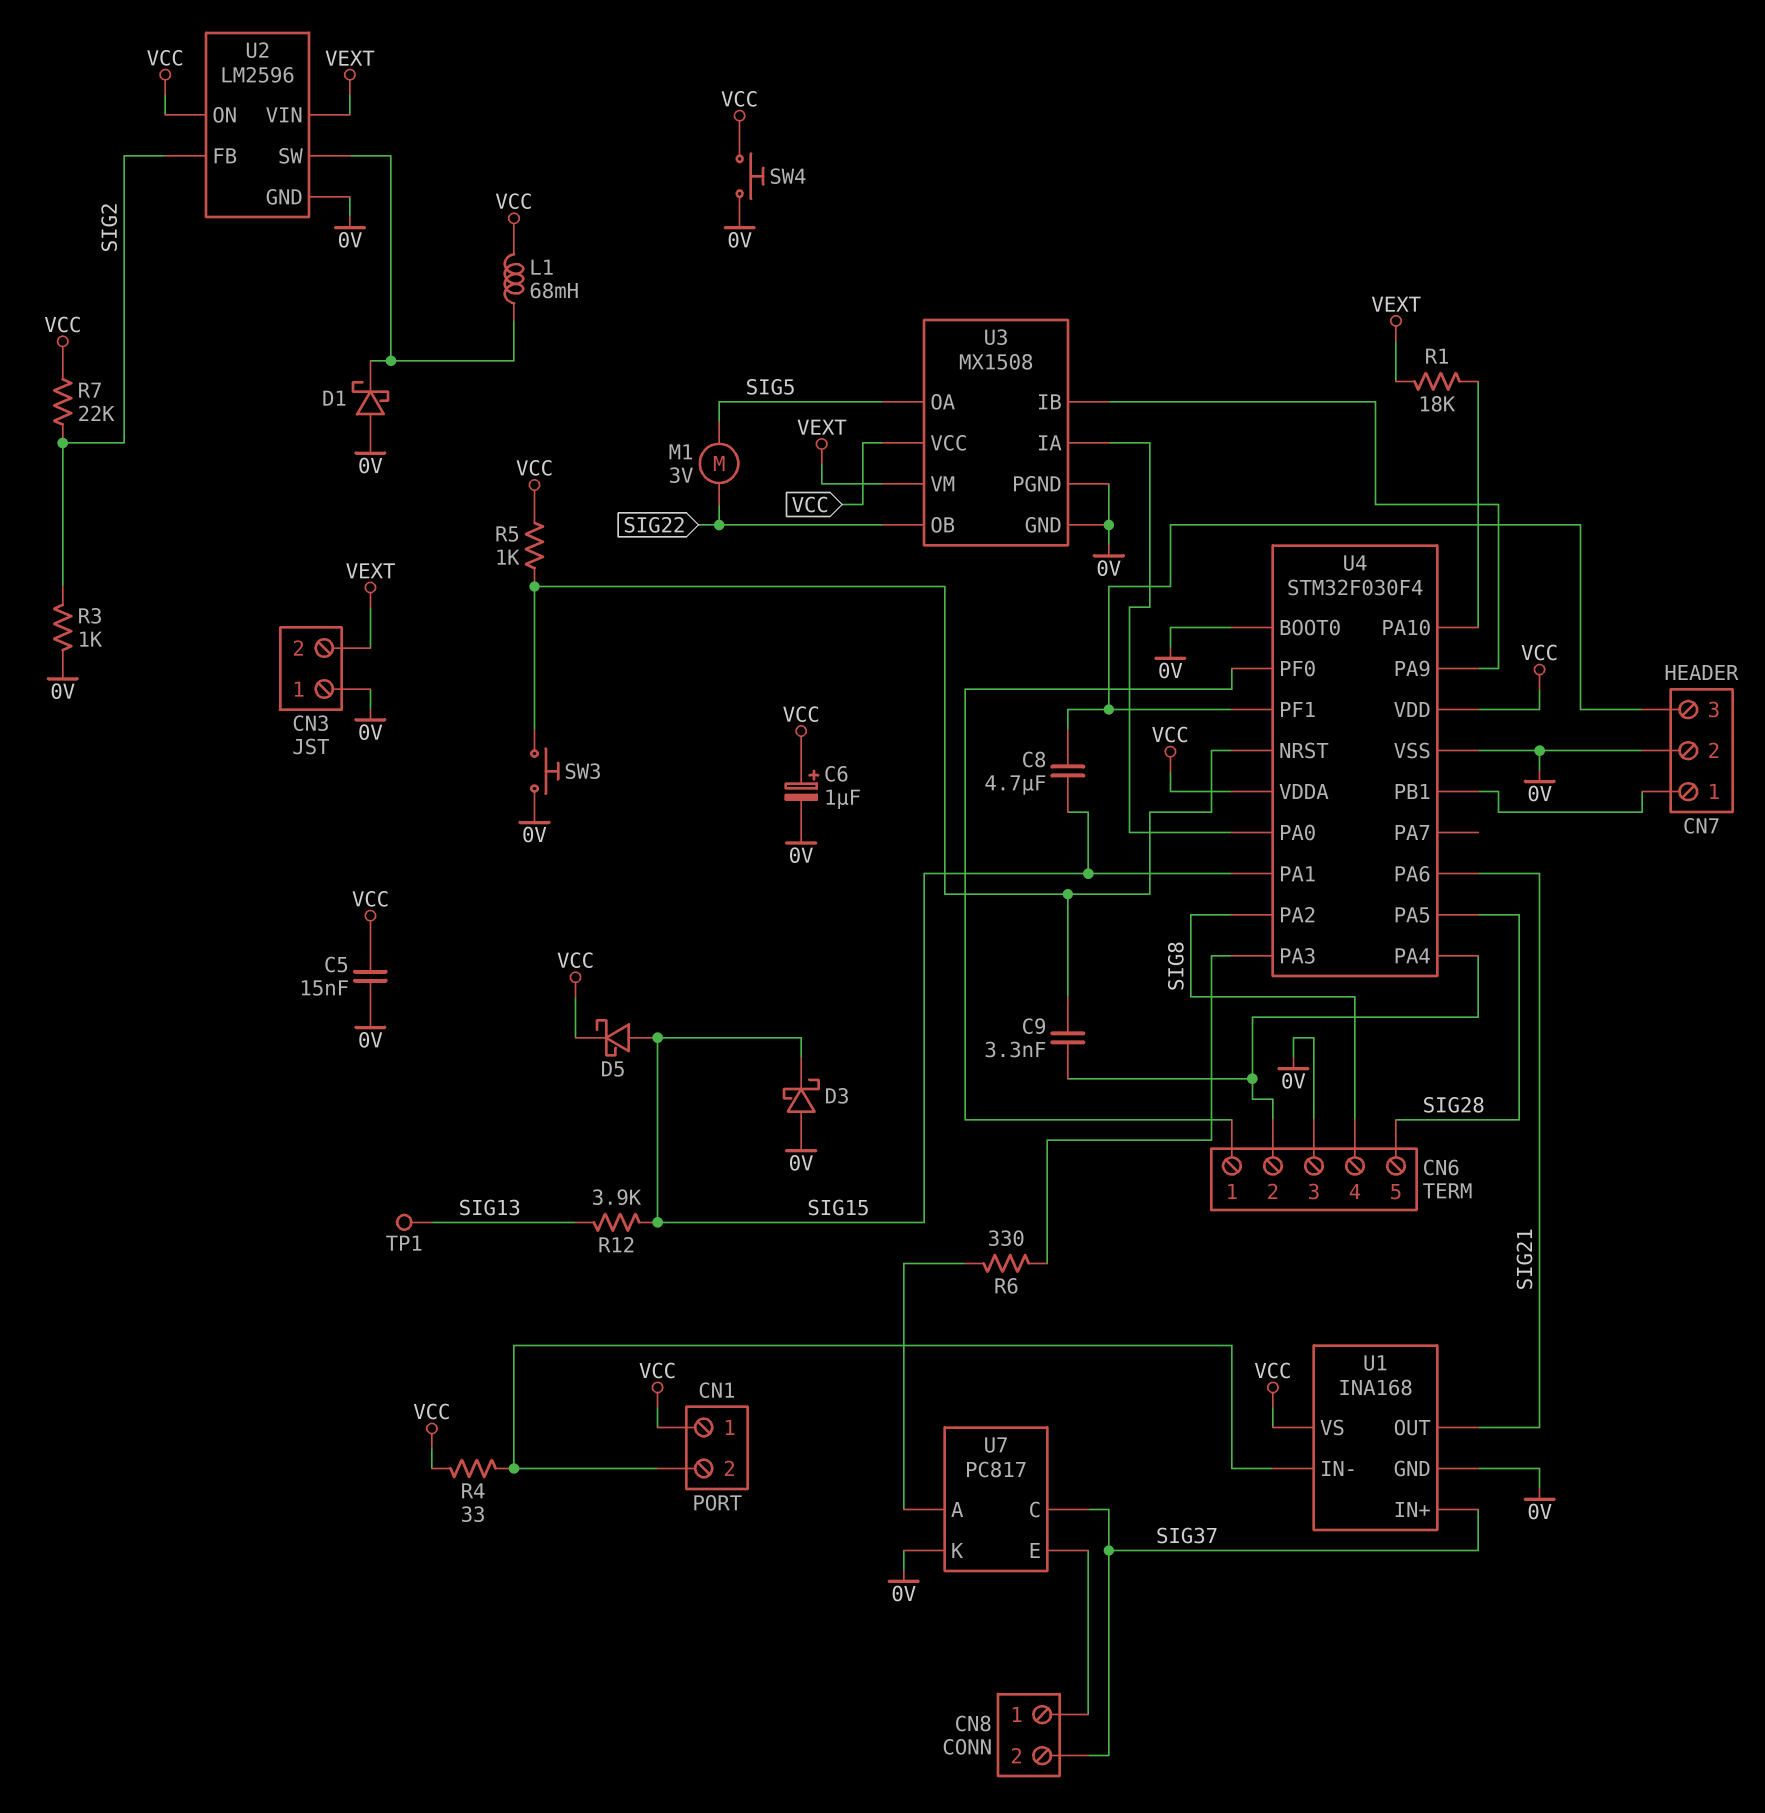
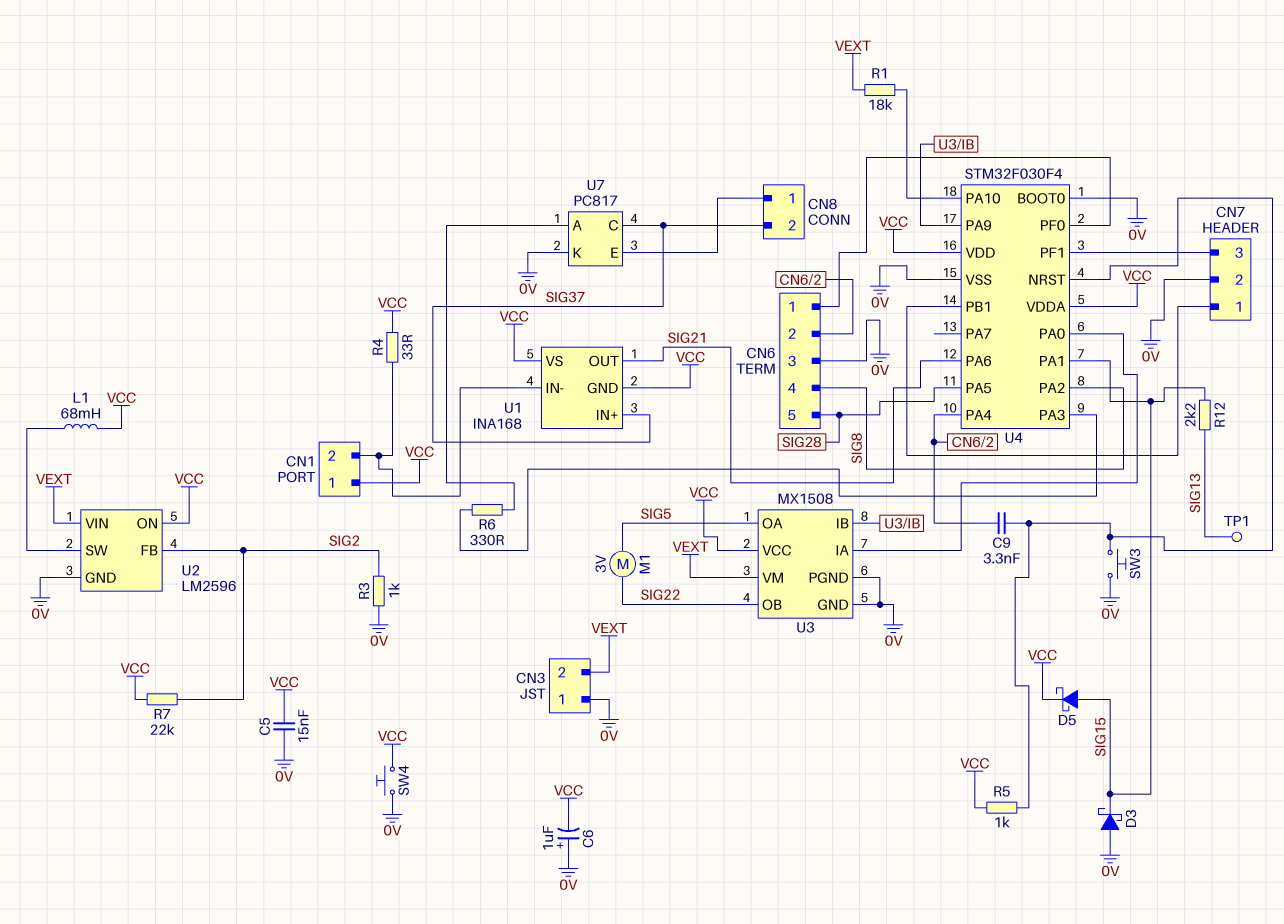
C6: 1uF (plus VCC, minus 0V) -> 1uF (plus 0V, minus VCC)
C8: 4.7uF (CN7/3, SIG15) -> none
D1: schottky (A 0V, K U2/SW) -> none
R12: 3.9k (SIG13, SIG15) -> 2.2k (SIG13, SIG15)
U1 pin GND: 0V -> VCC

